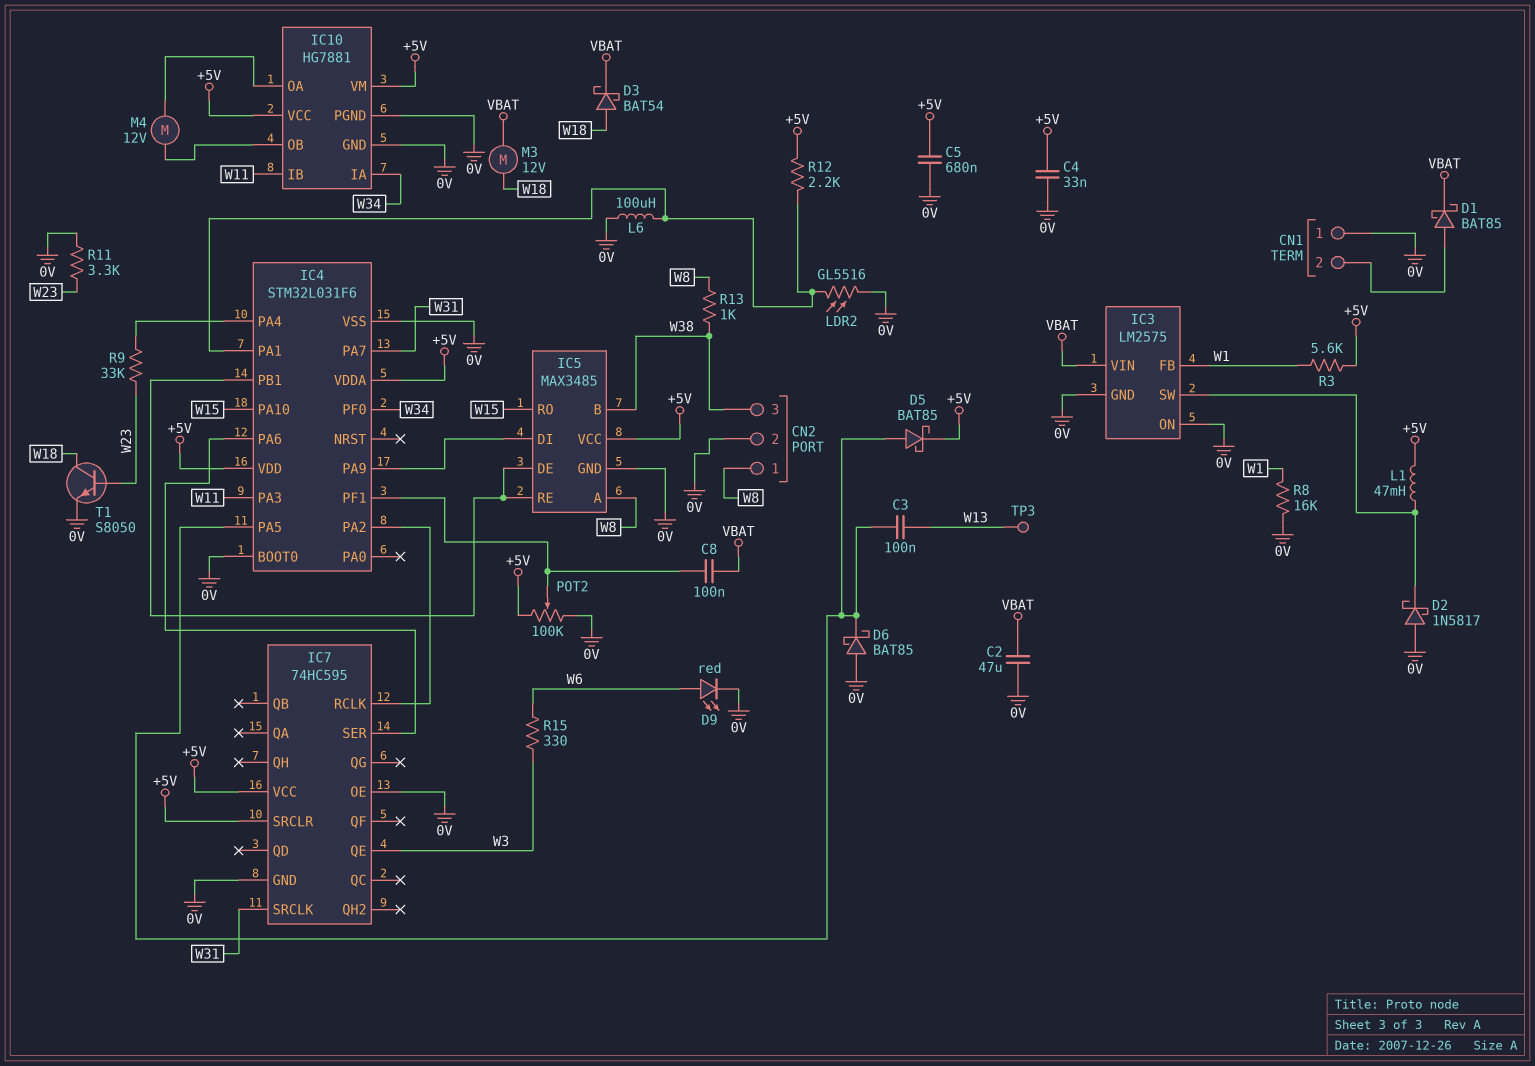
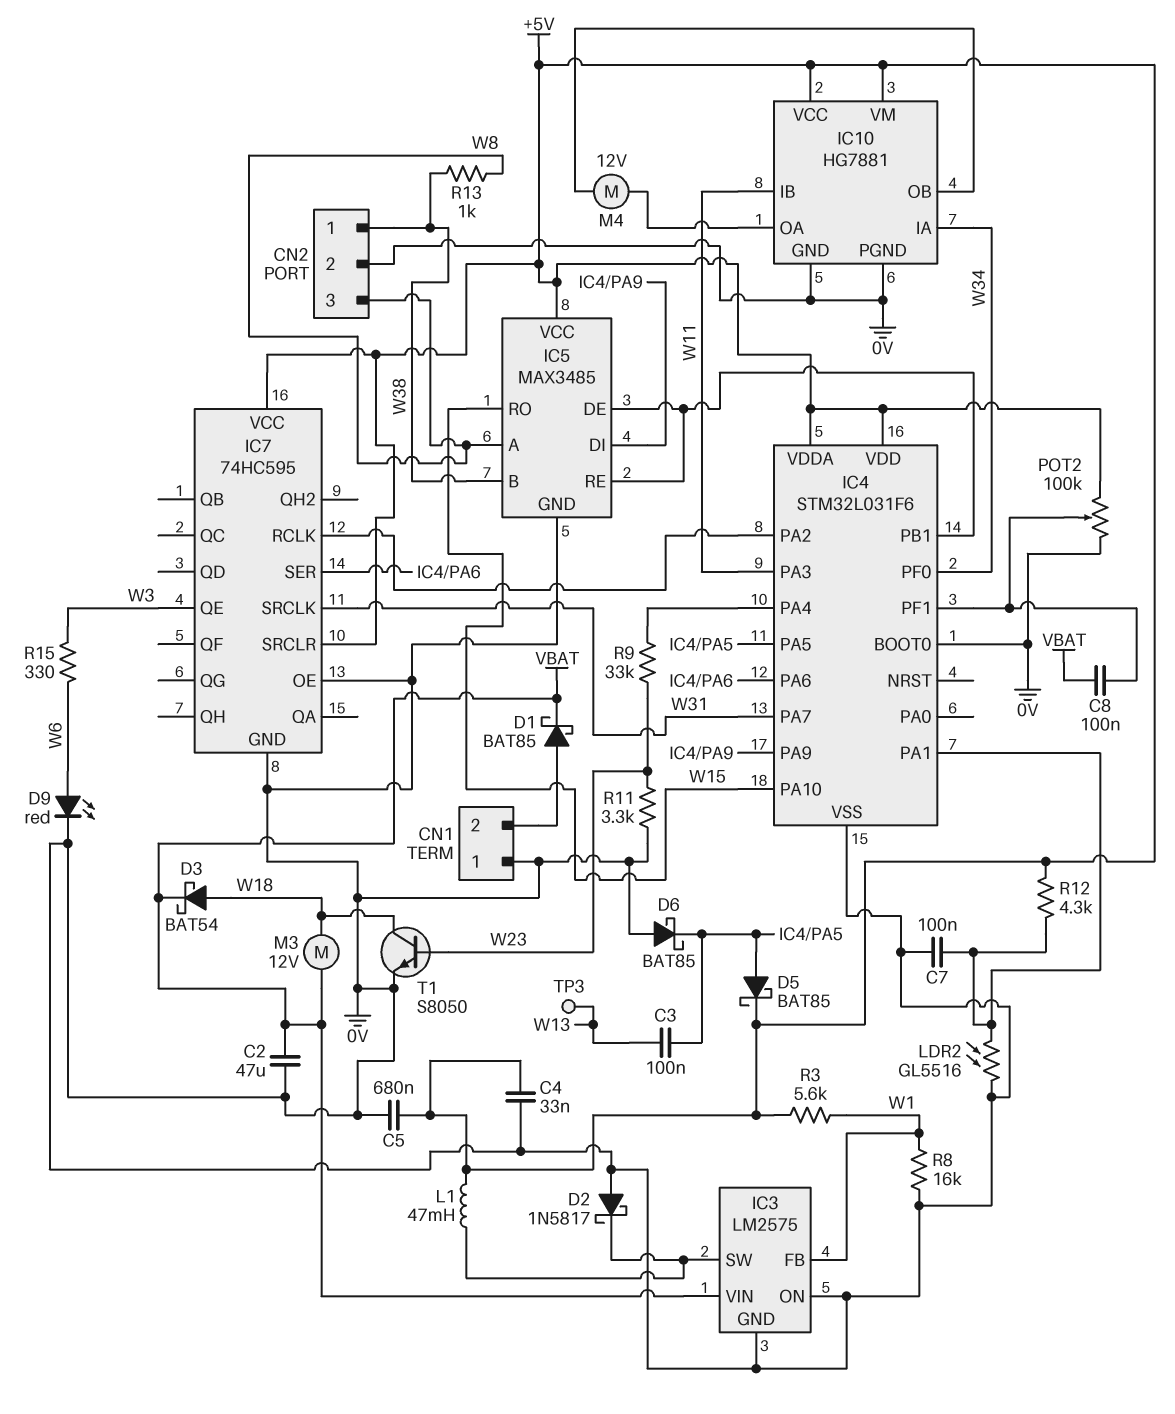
C7: none -> 100nF (0V, IC4/PA1)
CN2 pin 1: W8 -> W38
CN2 pin 3: W38 -> W8
L6: 100uH (0V, IC4/PA1) -> none
R12: 2.2k (+5V, IC4/PA1) -> 4.3k (+5V, IC4/PA1)

